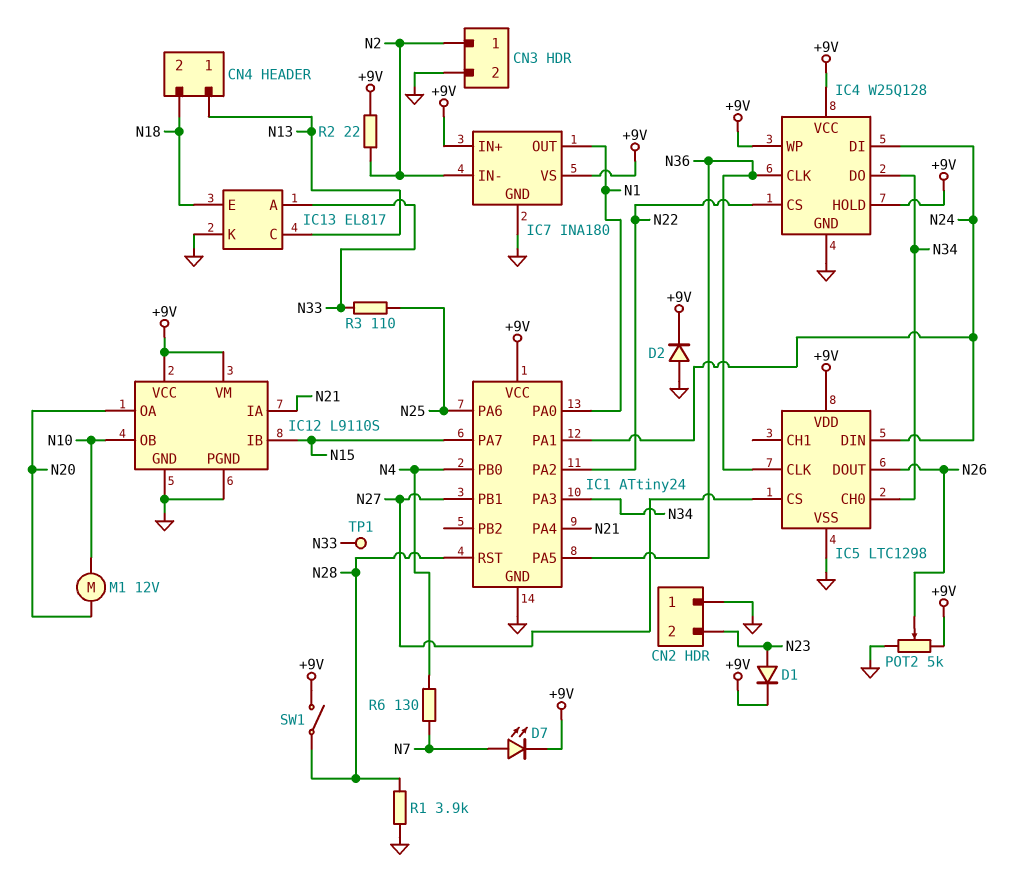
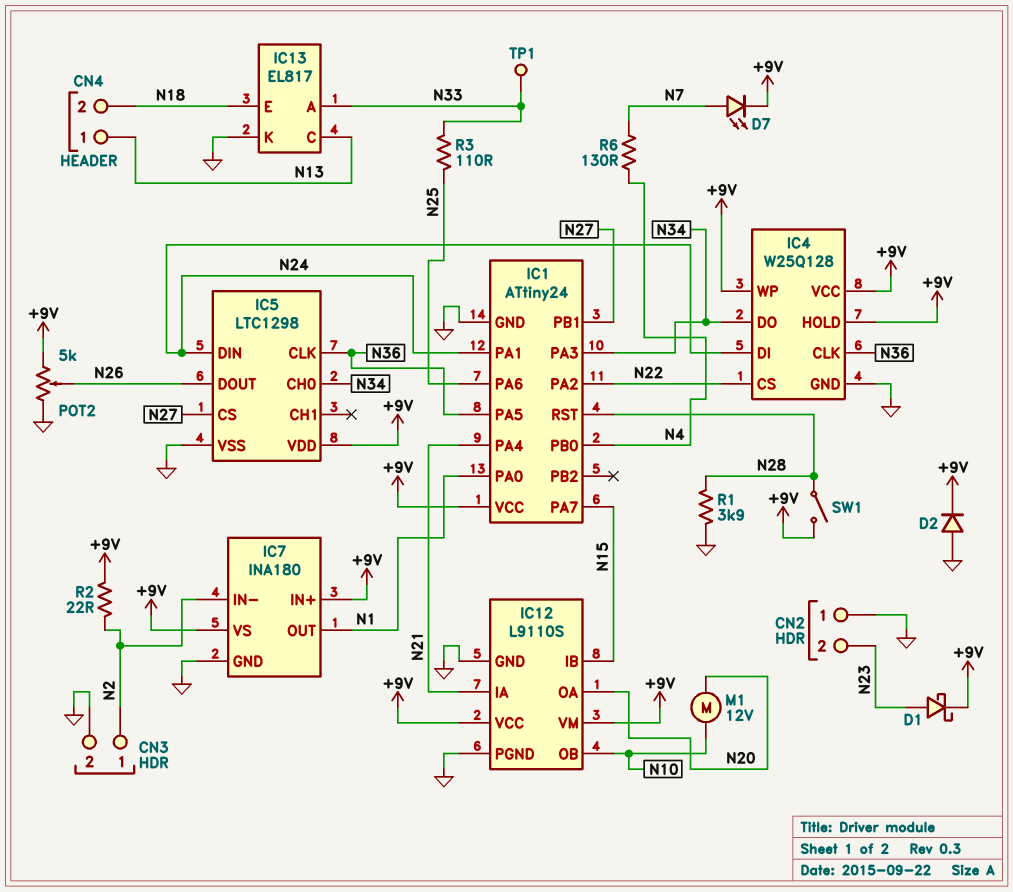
D1: diode (A N23, K +9V) -> schottky (A N23, K +9V)

